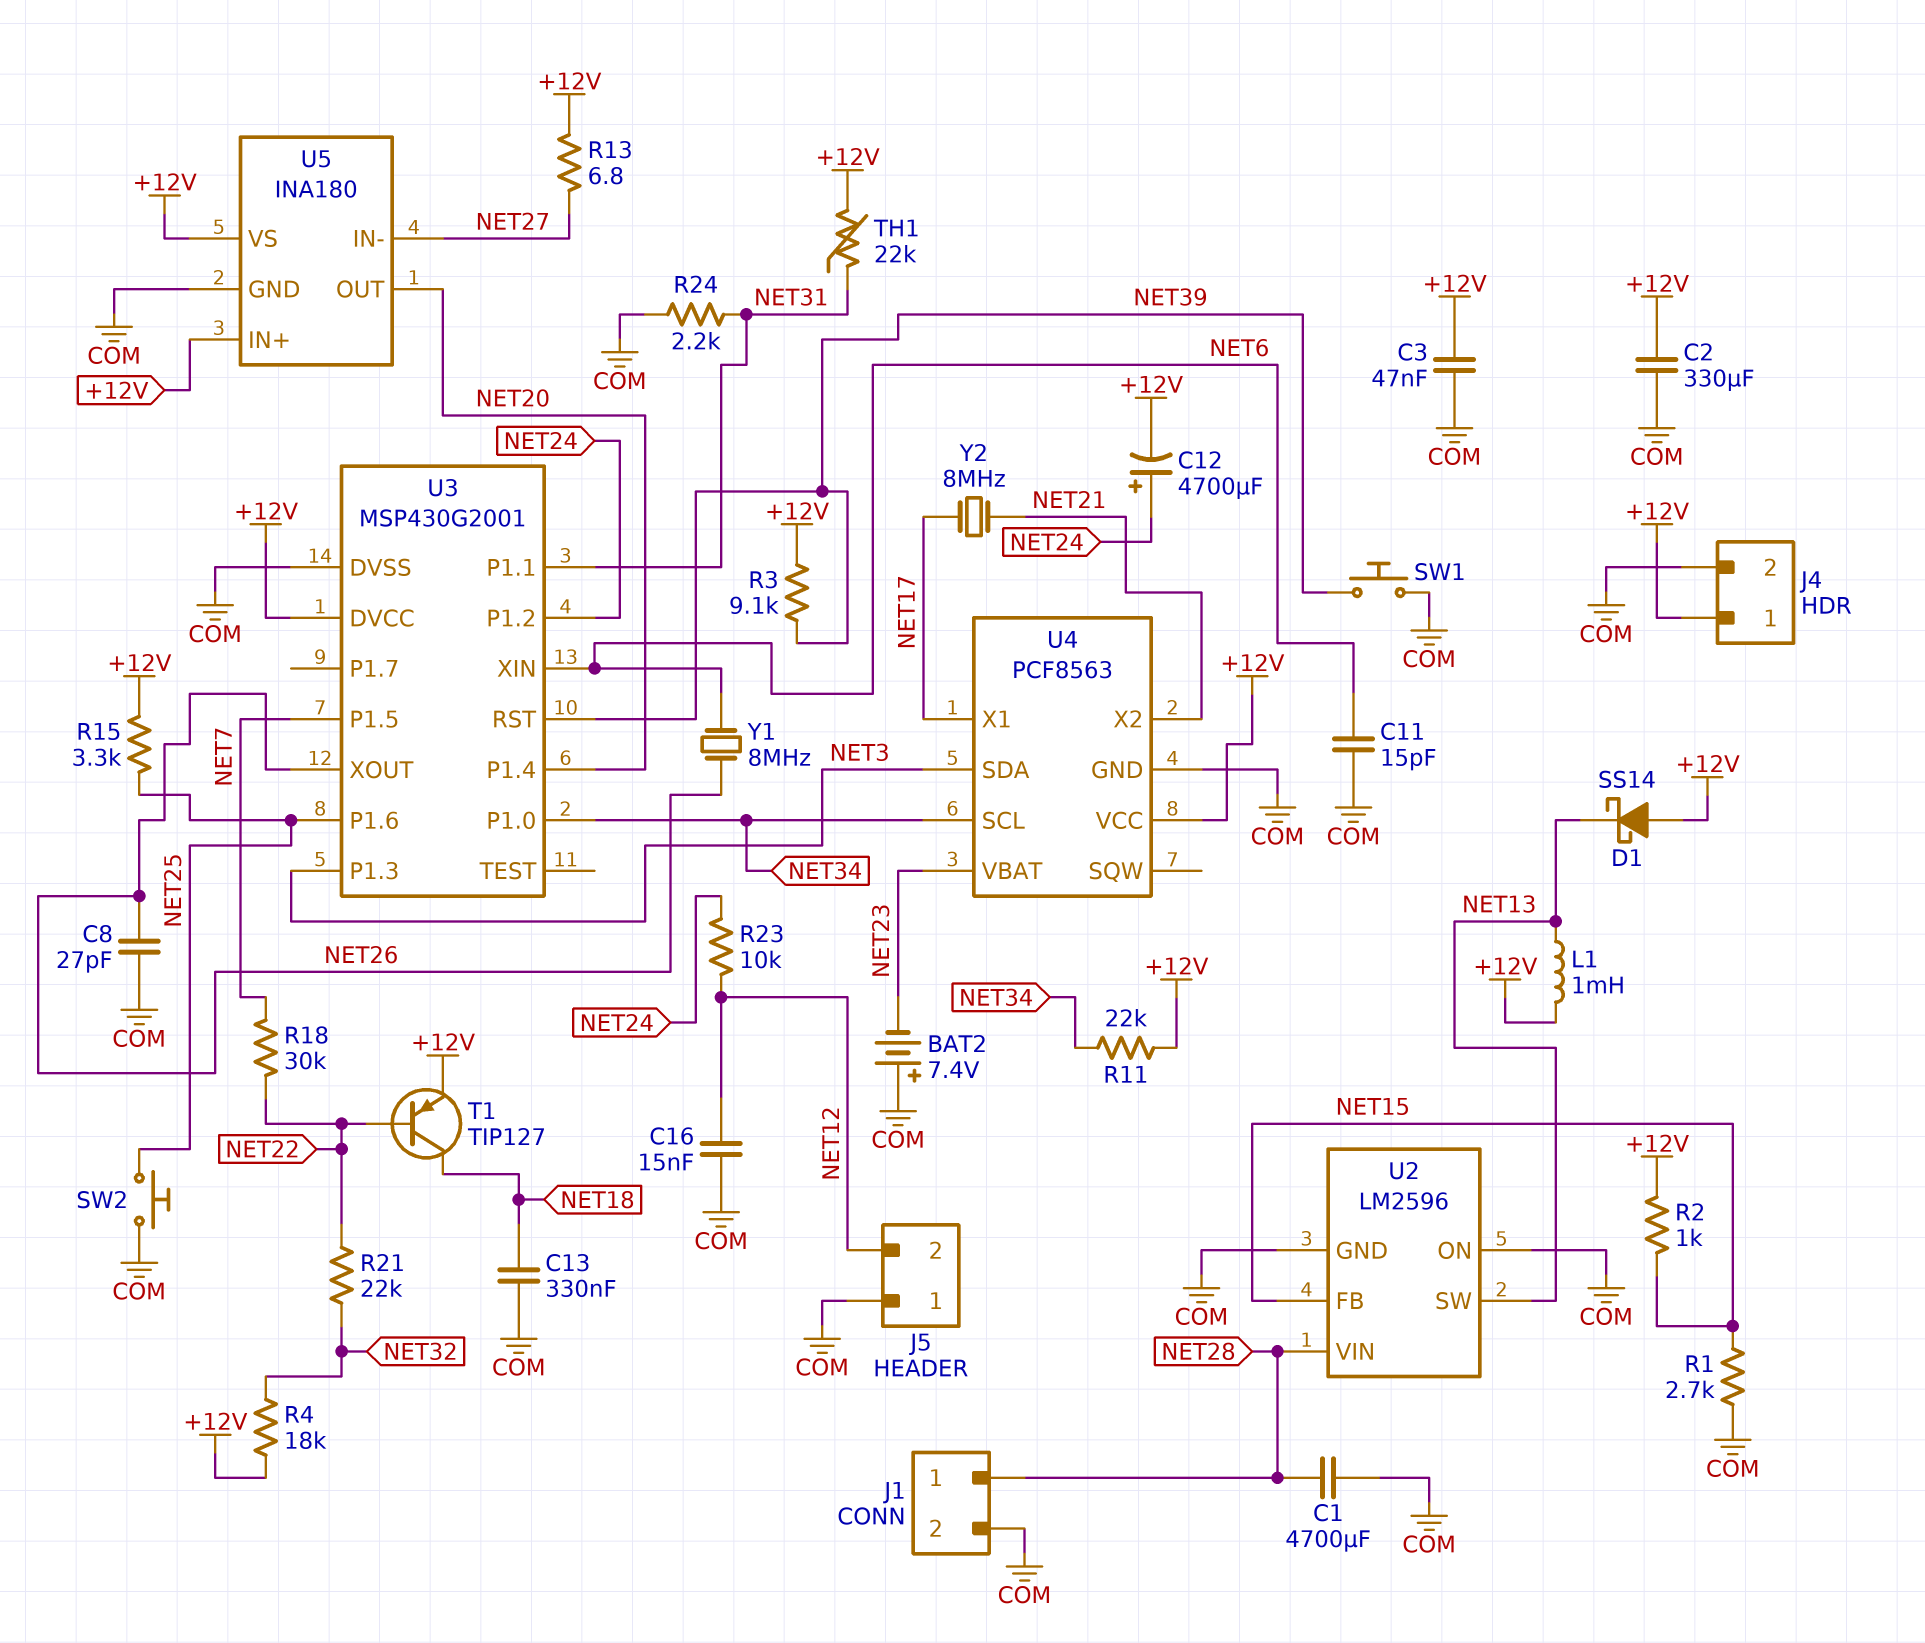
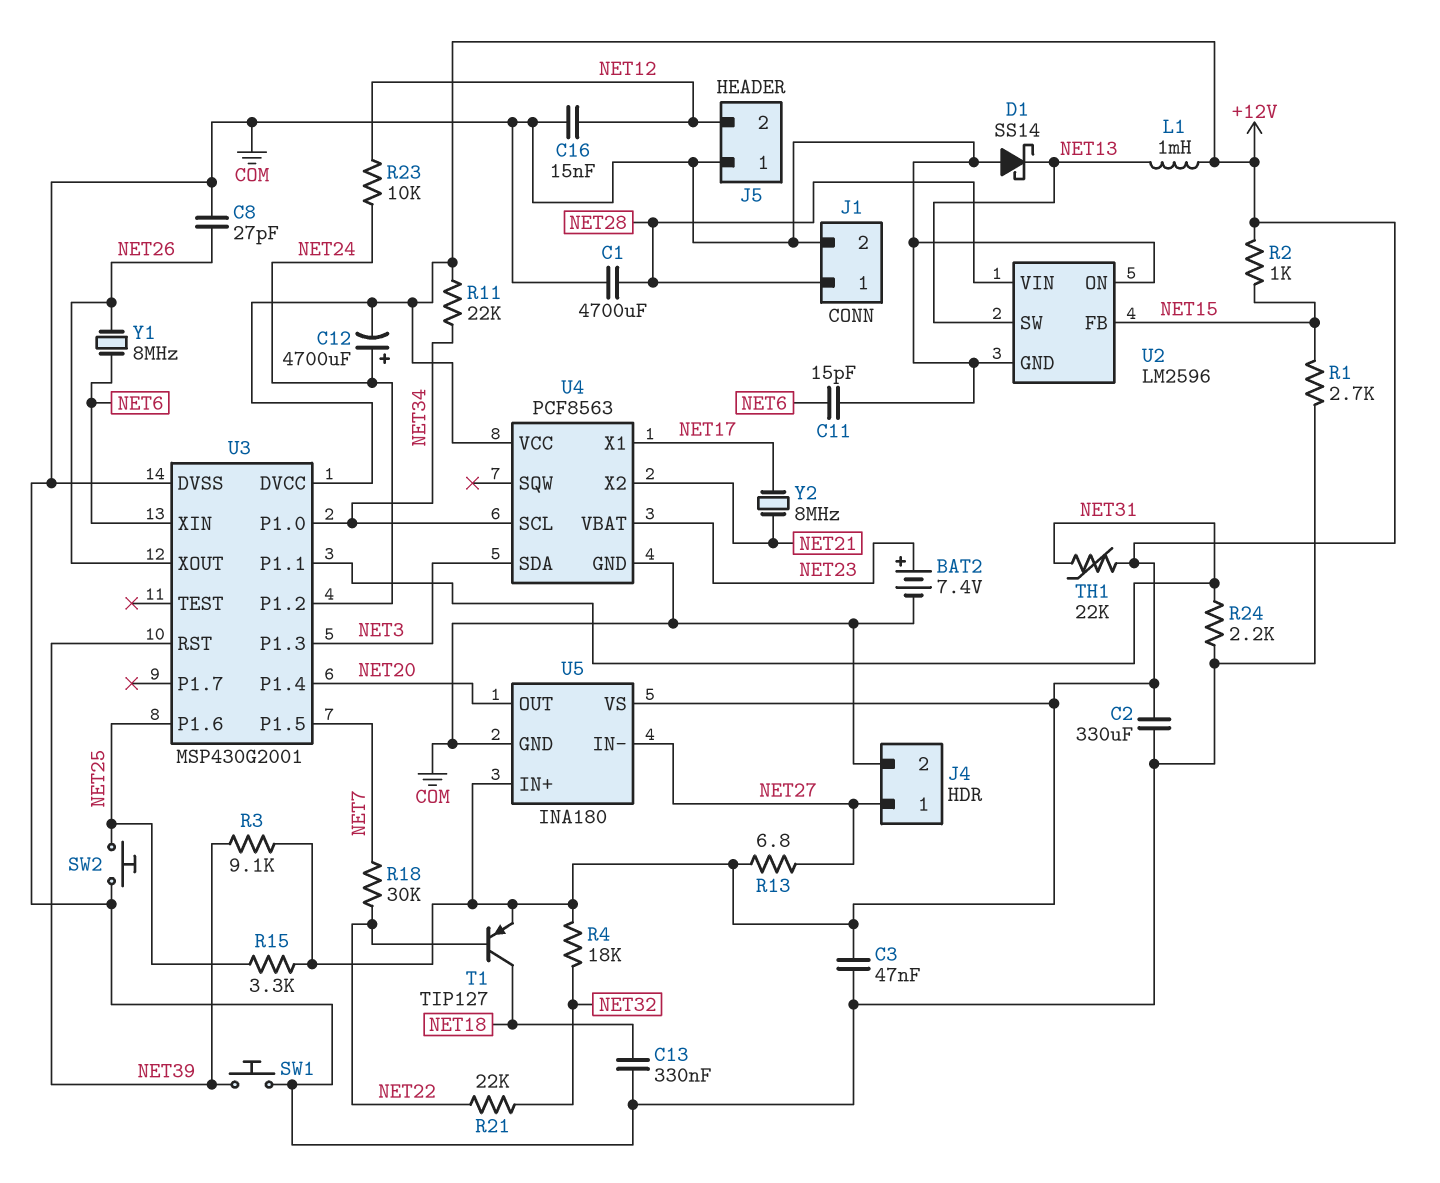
BAT2: 7.4V (plus COM, minus NET23) -> 7.4V (plus NET23, minus COM)
D1: schottky SS14 (A +12V, K NET13) -> schottky SS14 (A COM, K NET13)
J4 pin 1: +12V -> NET27

